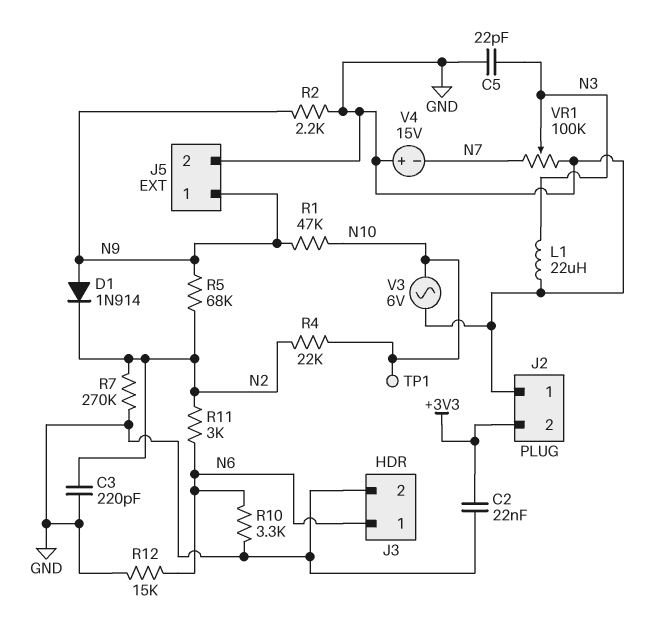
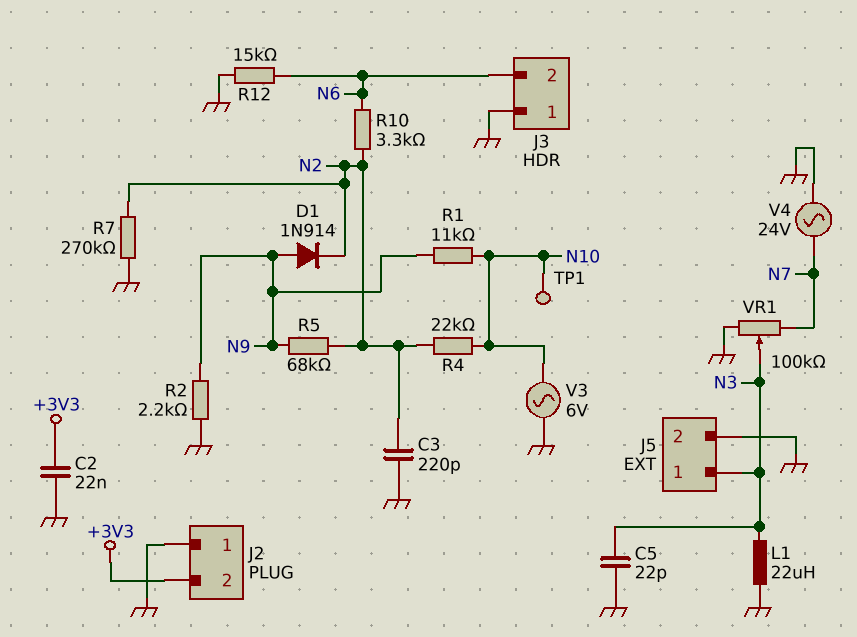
J3 pin 1: N6 -> GND
J3 pin 2: GND -> N6
J5 pin 1: N9 -> N3
R1: 47k (N9, N10) -> 11k (N9, N10)
R10: 3.3k (GND, N6) -> 3.3k (N2, N6)
R11: 3k (N2, N6) -> none
V4: 15V (plus GND, minus N7) -> AC 24V (GND, N7)

